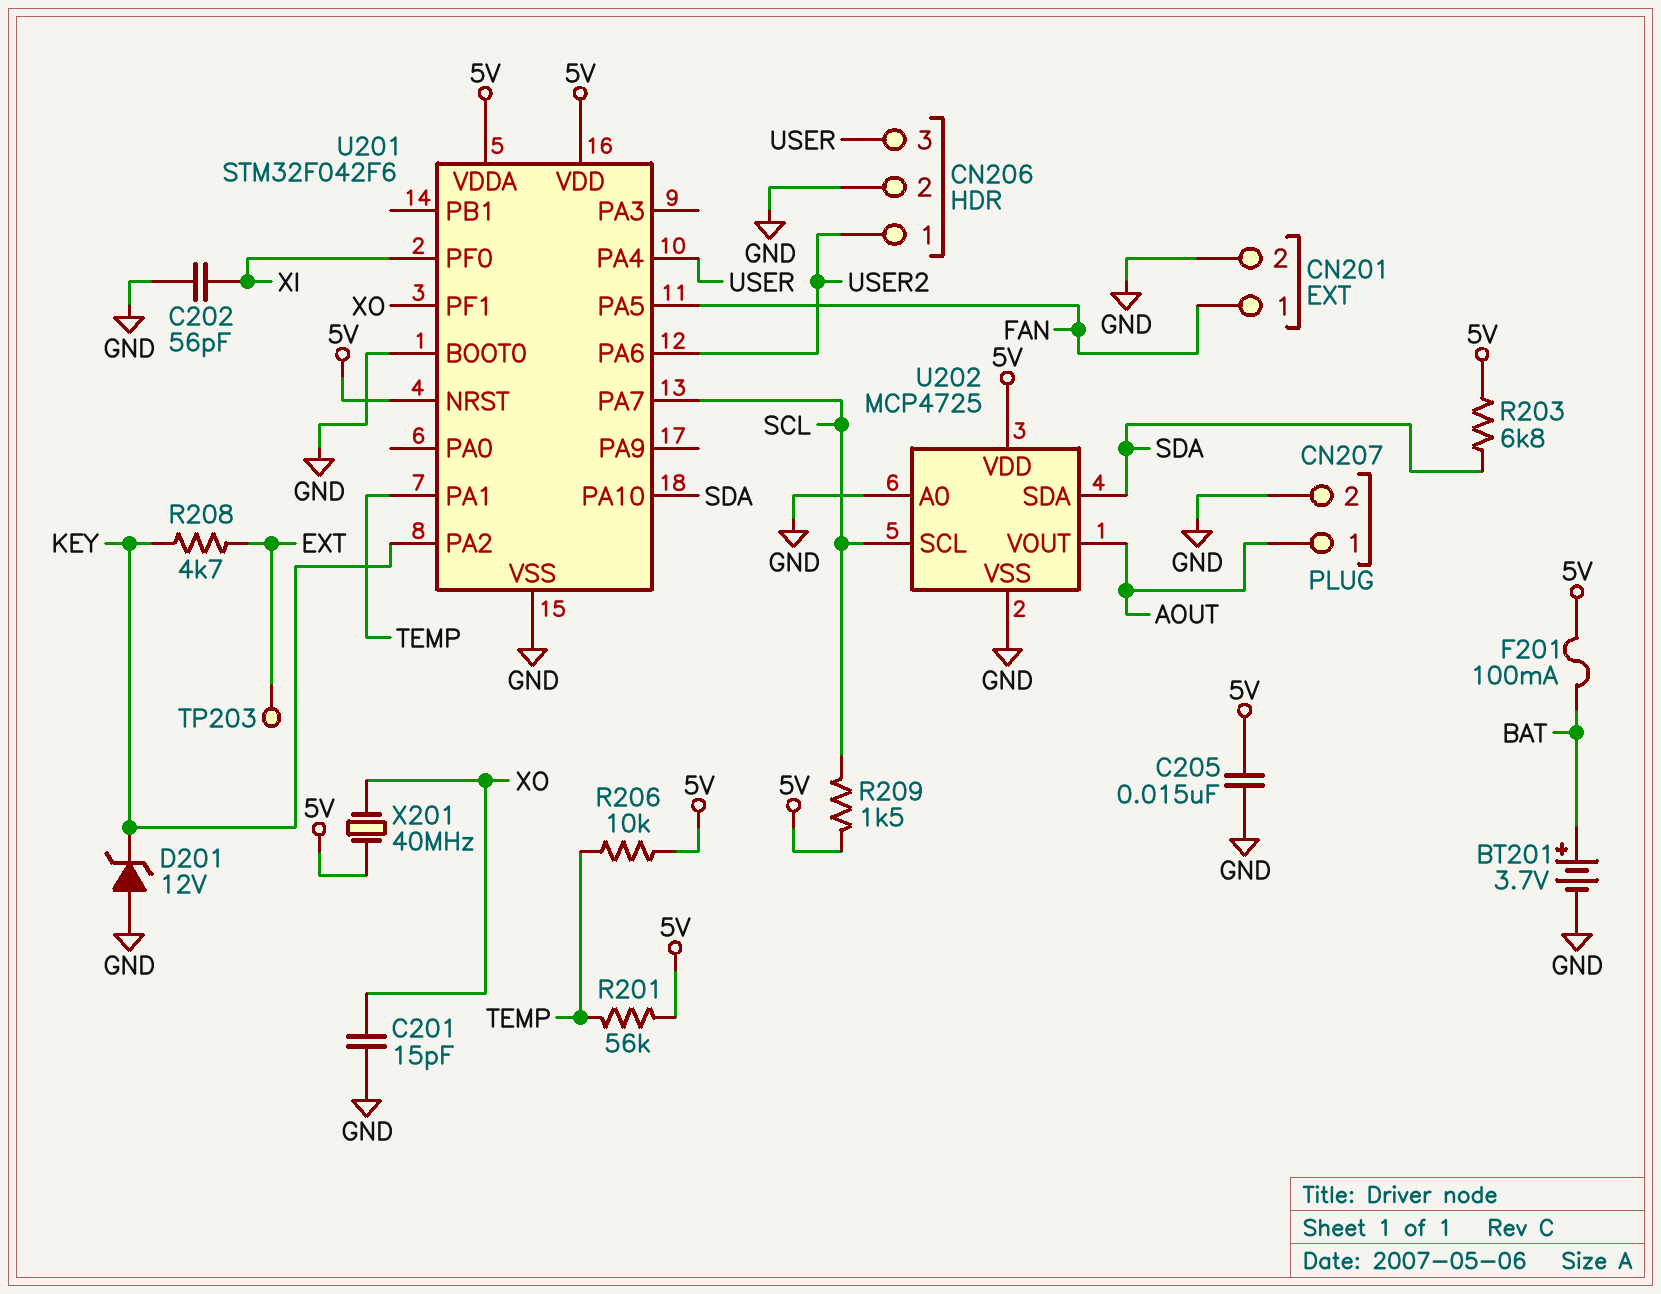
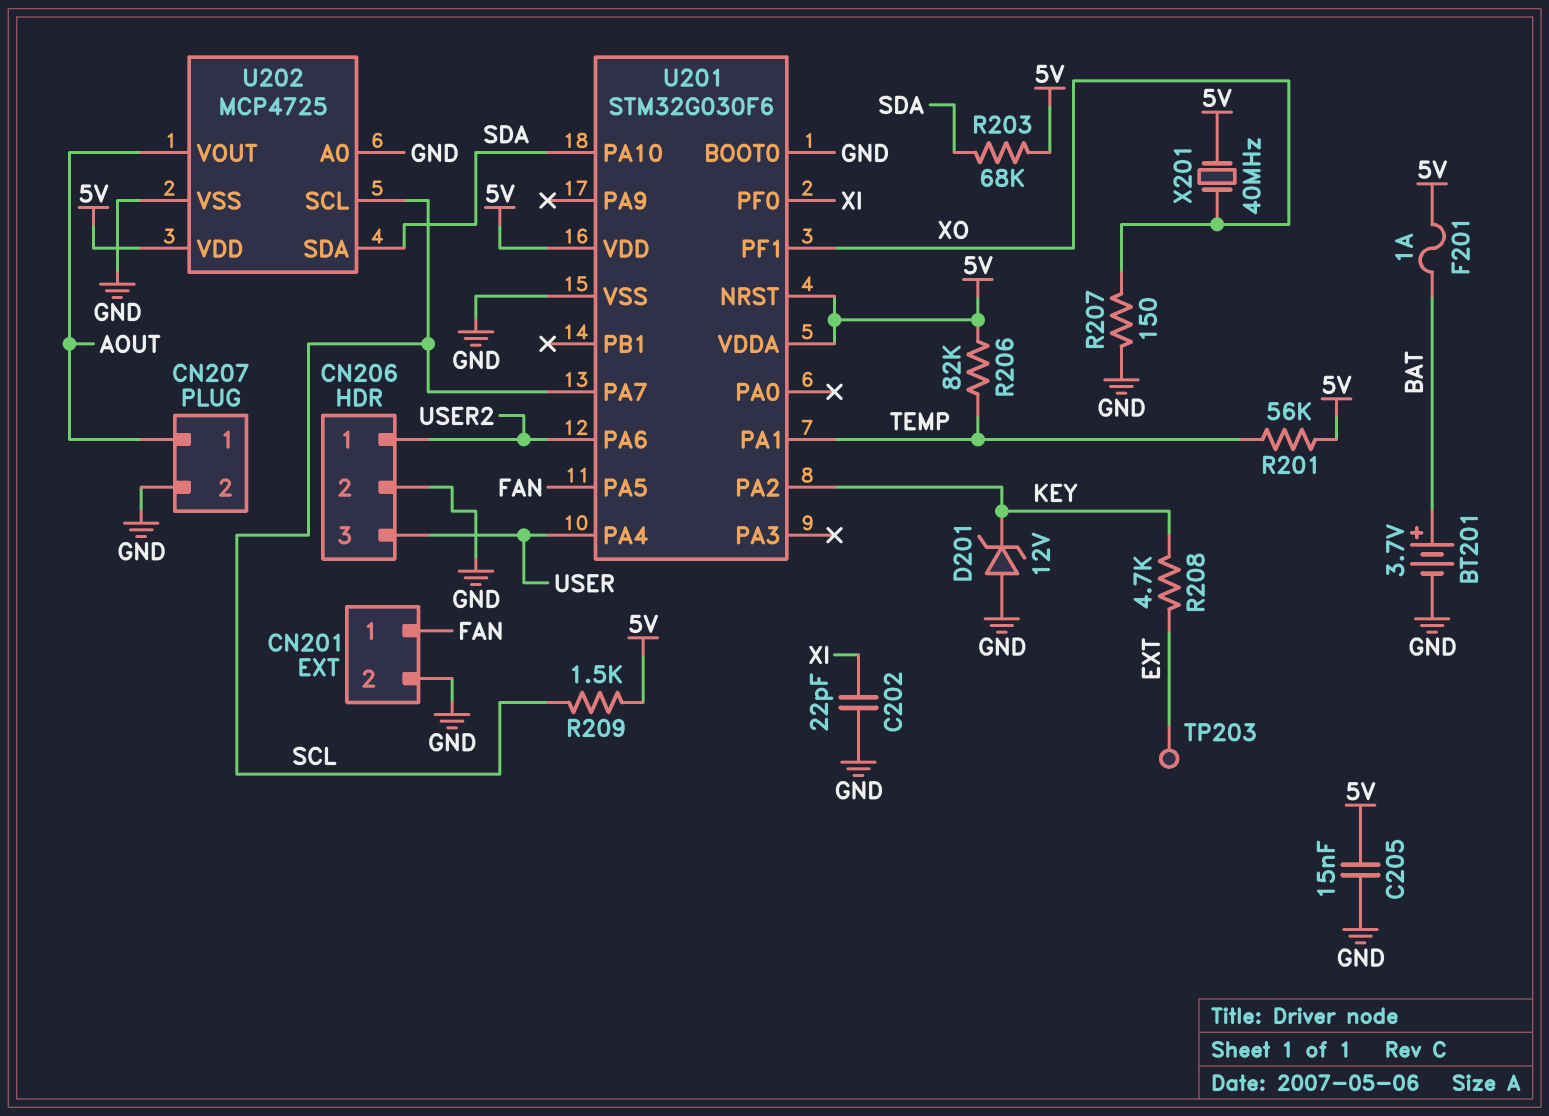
C201: 15pF (GND, XO) -> none
C202: 56pF (GND, XI) -> 22pF (GND, XI)
F201: 100mA (5V, BAT) -> 1A (5V, BAT)
R203: 6.8k (5V, SDA) -> 68k (5V, SDA)
R206: 10k (5V, TEMP) -> 82k (5V, TEMP)
R207: none -> 150 (GND, XO)
U201: STM32F042F6 -> STM32G030F6

